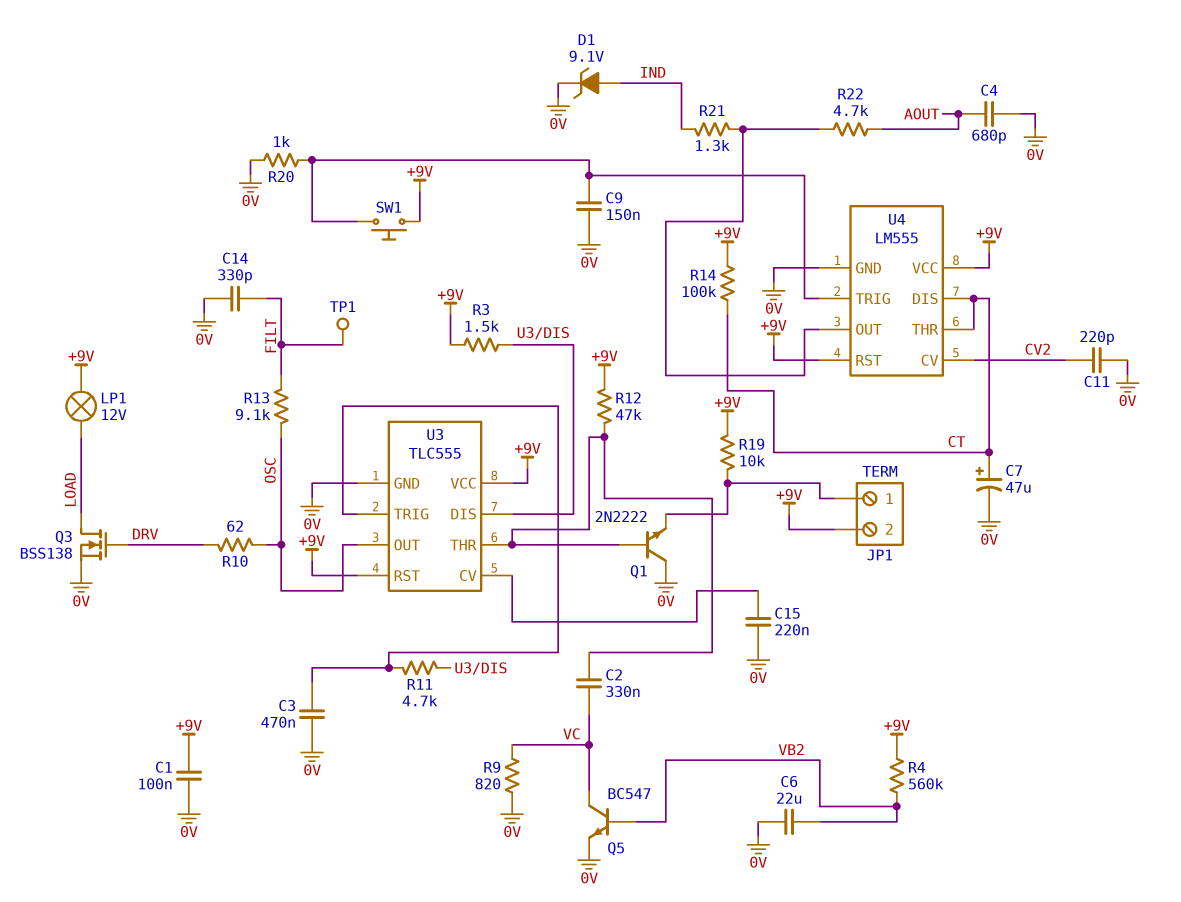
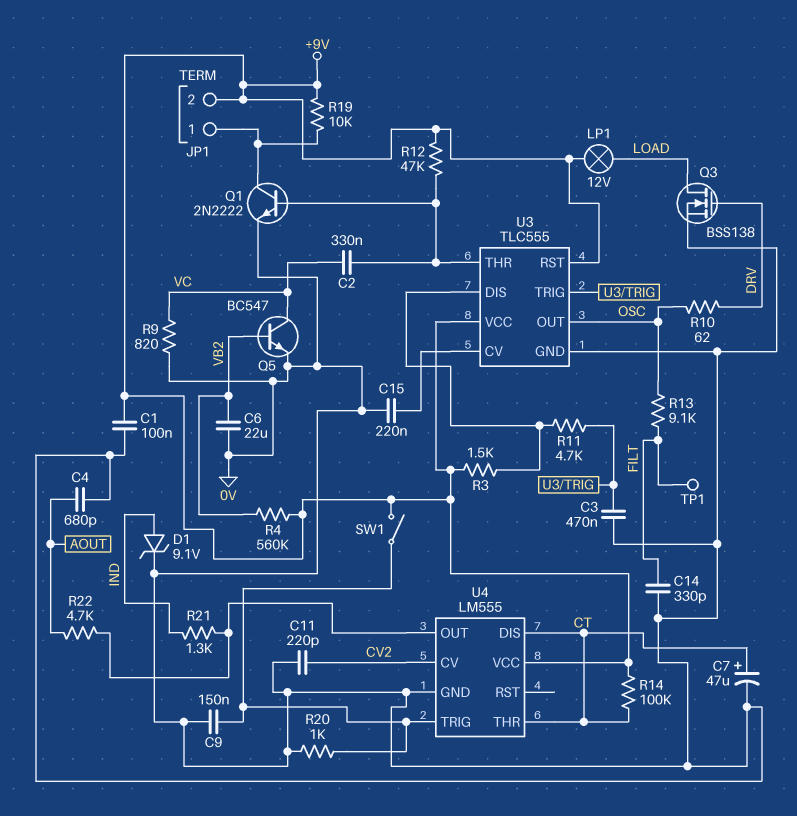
Q1: NPN 2N2222 (B U3/THR, C 0V, E JP1/1) -> NPN 2N2222 (B U3/THR, C JP1/1, E 0V)
SW1: button (+9V, U4/TRIG) -> switch (+9V, U4/TRIG)
U4 pin RST: +9V -> none

